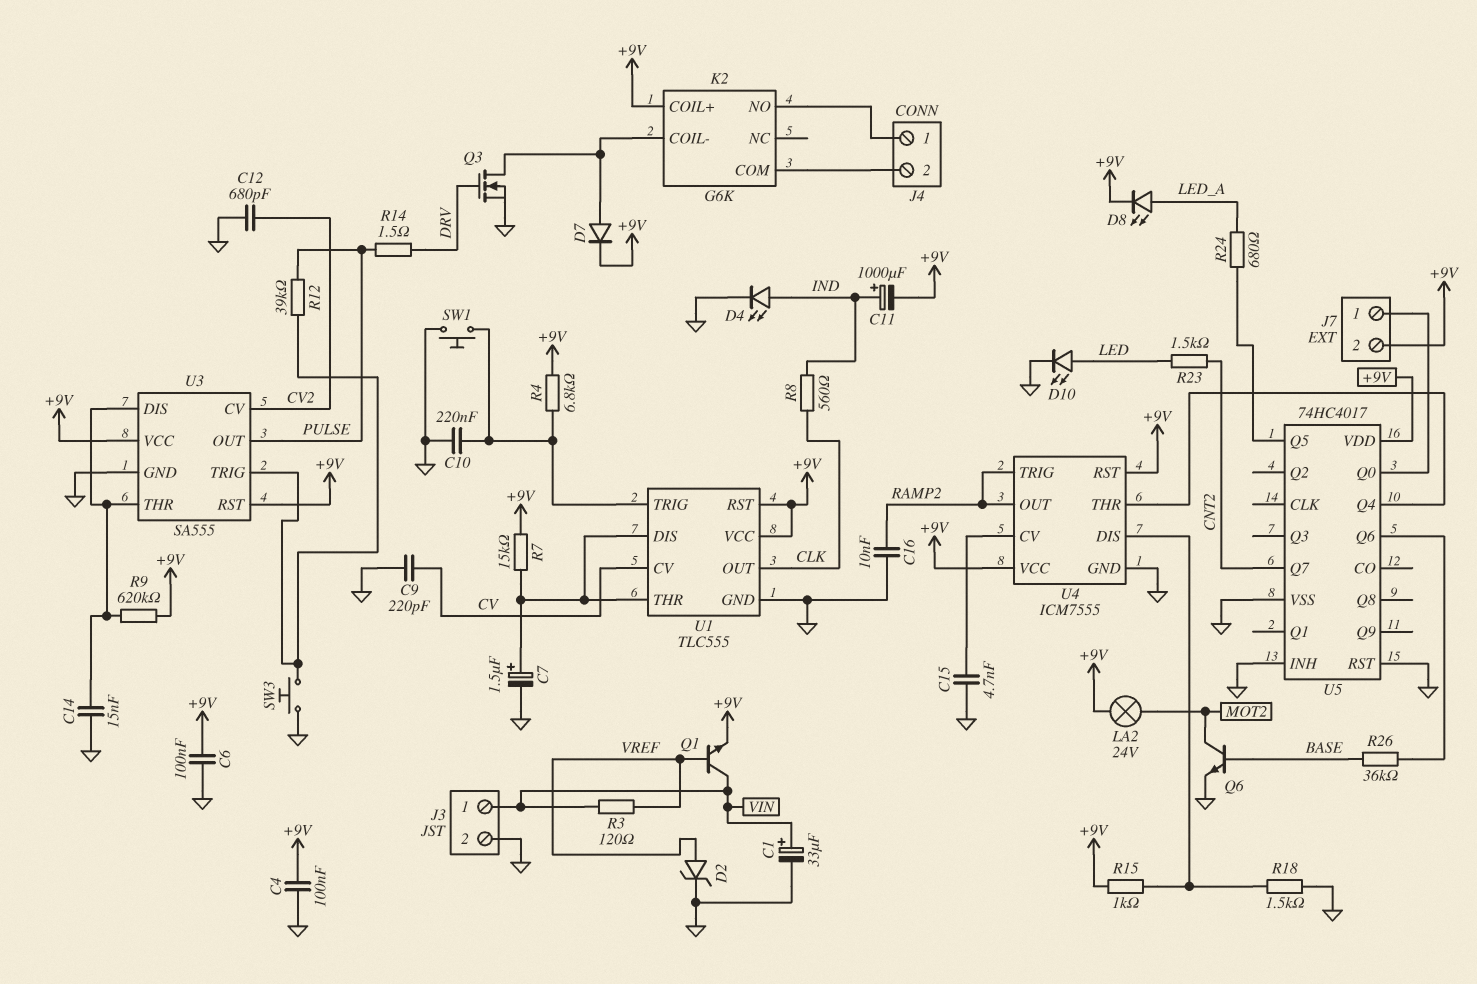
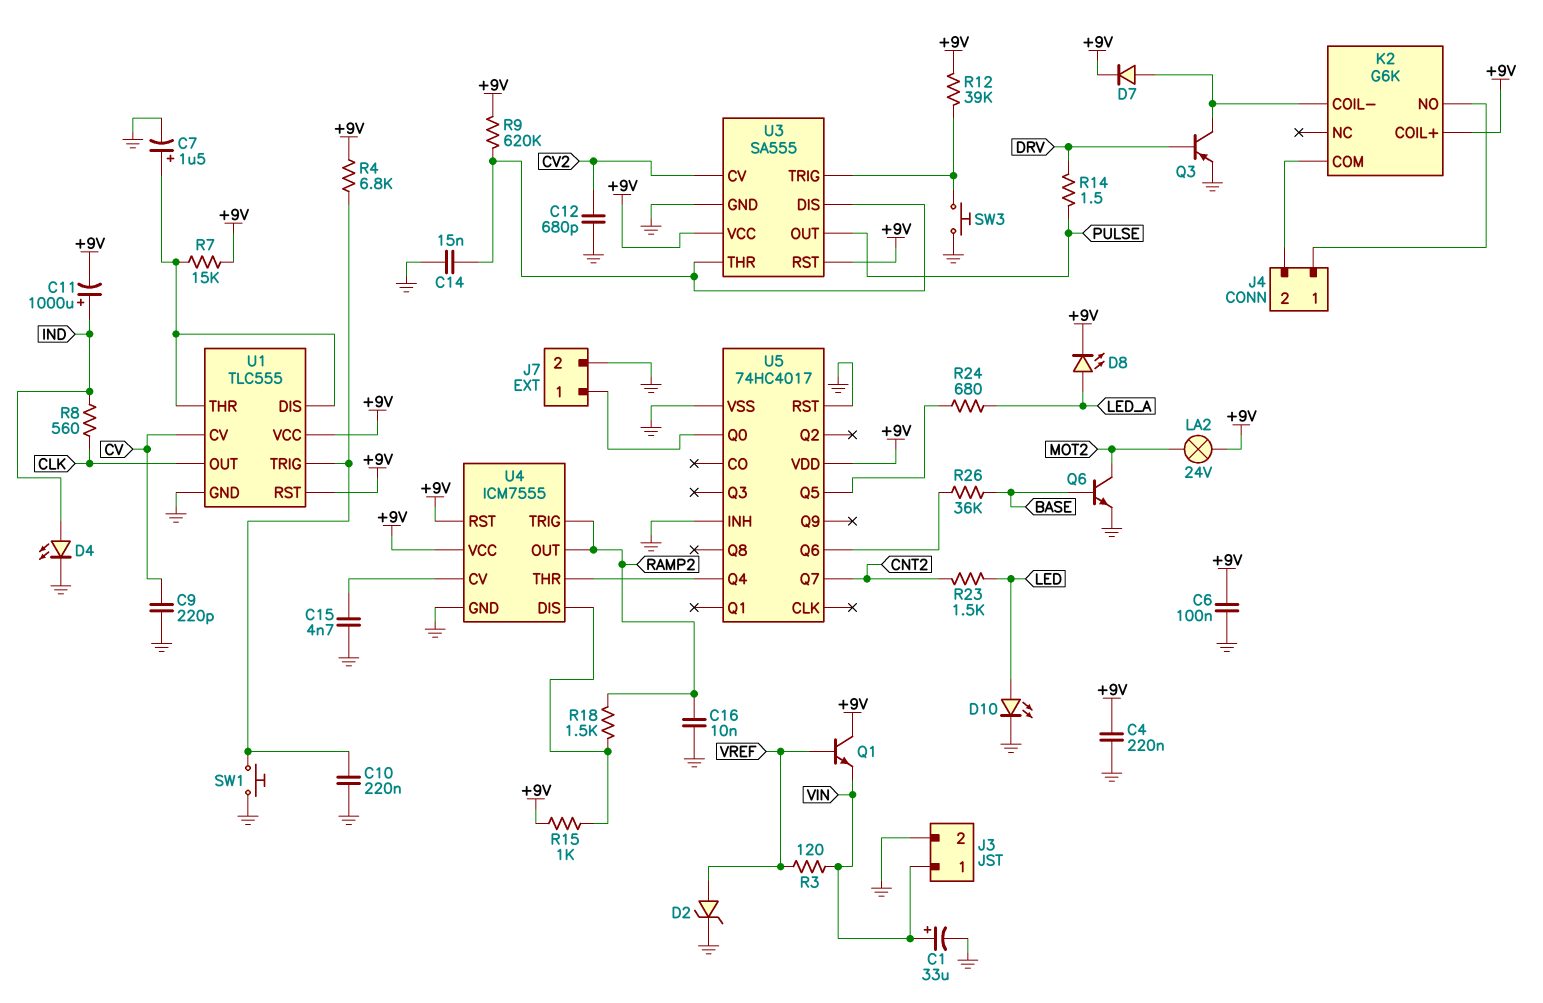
C4: 100nF (+9V, GND) -> 220nF (+9V, GND)
J7 pin 2: +9V -> GND
Q1: NPN (B VREF, C VIN, E +9V) -> NPN (B VREF, C +9V, E VIN)
Q3: NMOS (G DRV, D K2/COIL-, S GND) -> PNP (B DRV, C K2/COIL-, E GND)
R12: 39k (PULSE, U3/TRIG) -> 39k (+9V, U3/TRIG)
R18: 1.5k (GND, U4/DIS) -> 1.5k (RAMP2, U4/DIS)

